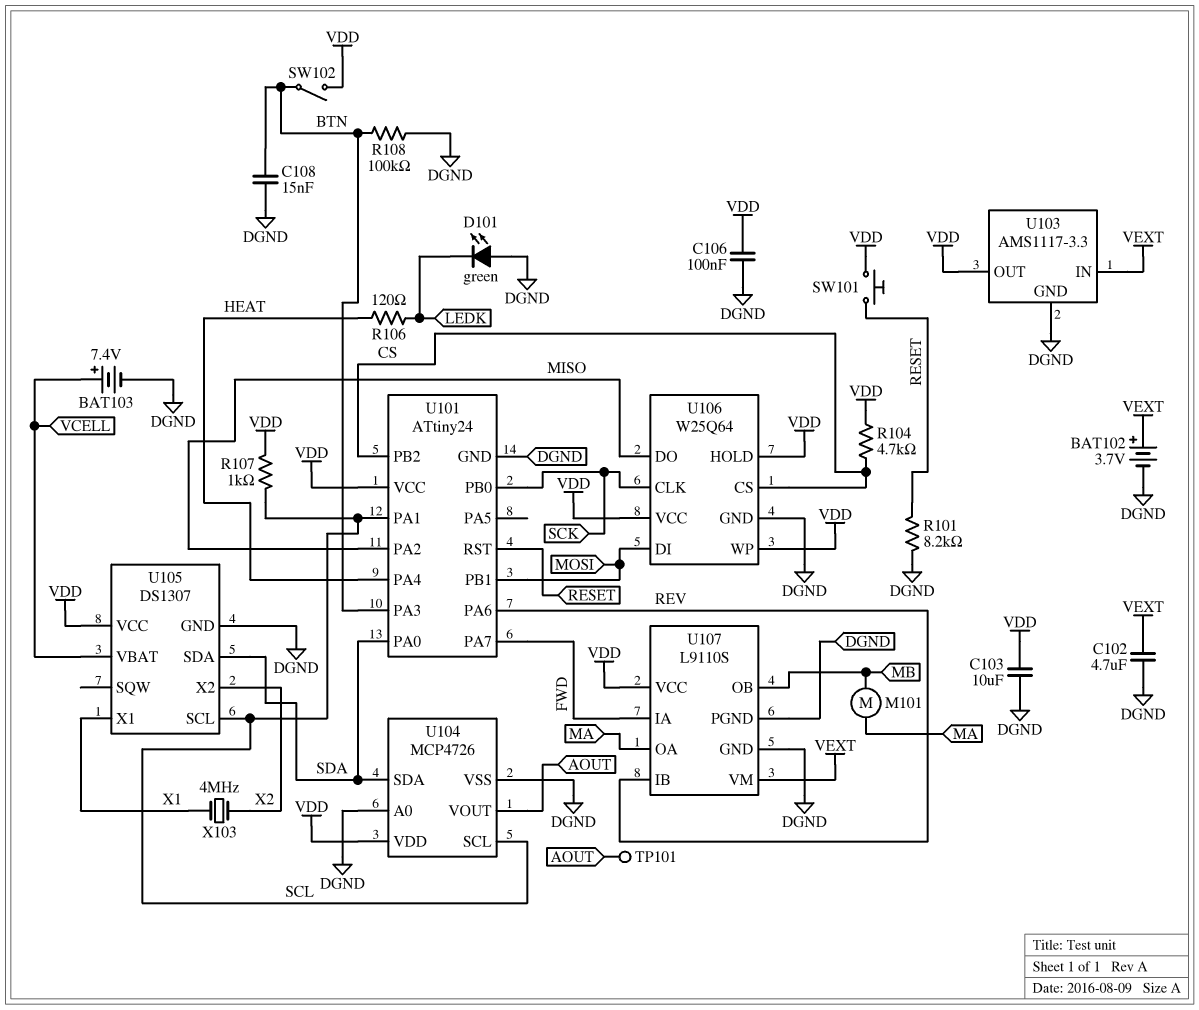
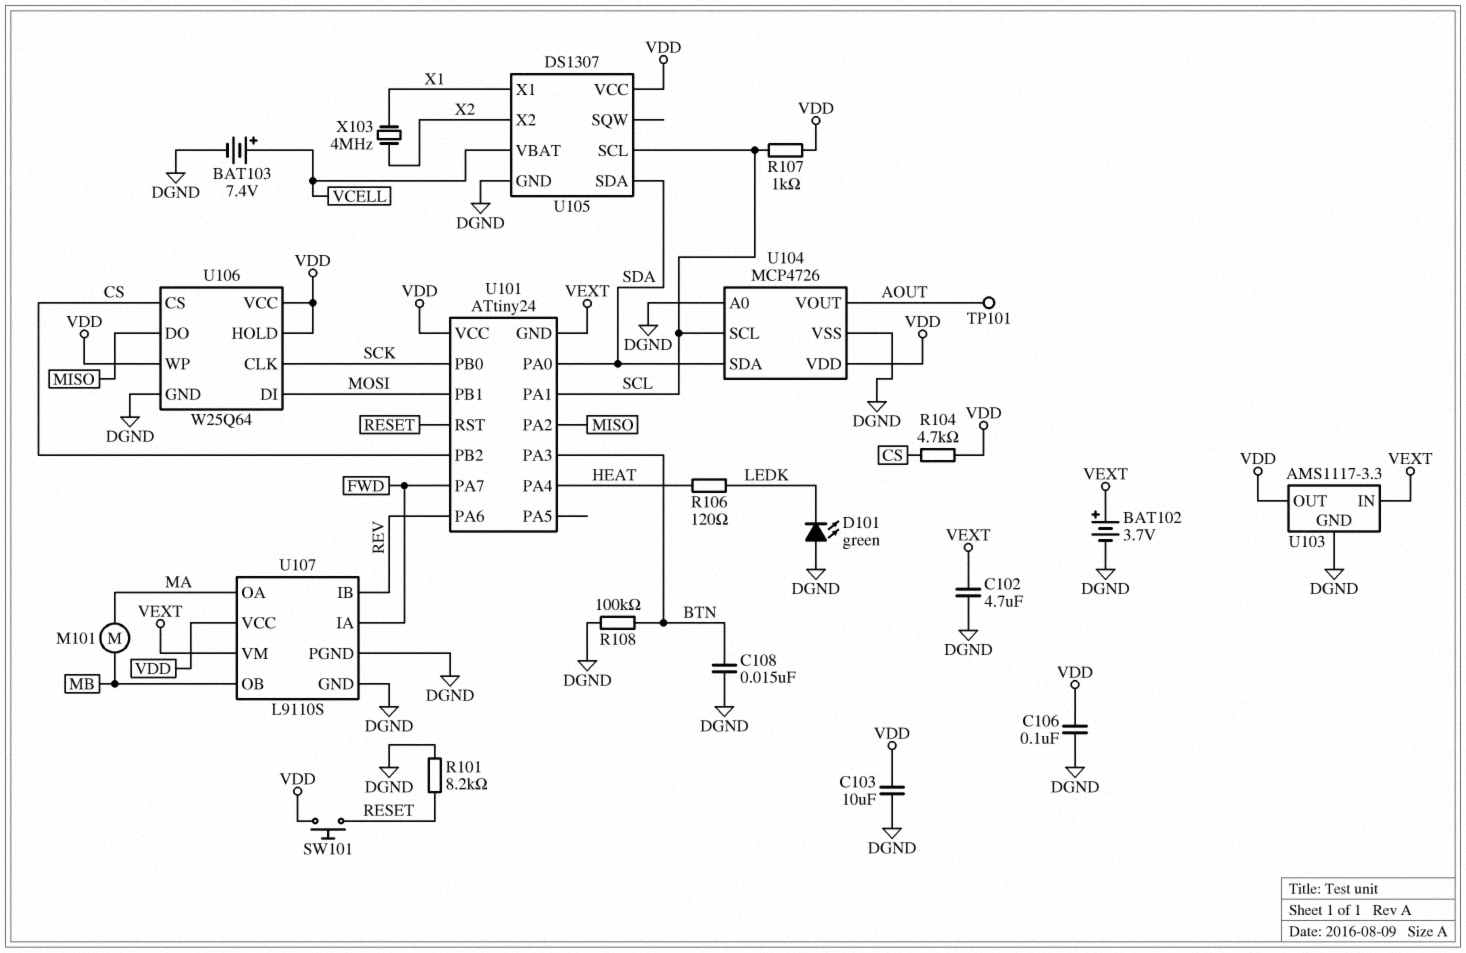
SW102: switch (BTN, VDD) -> none
U101 pin GND: DGND -> VEXT

